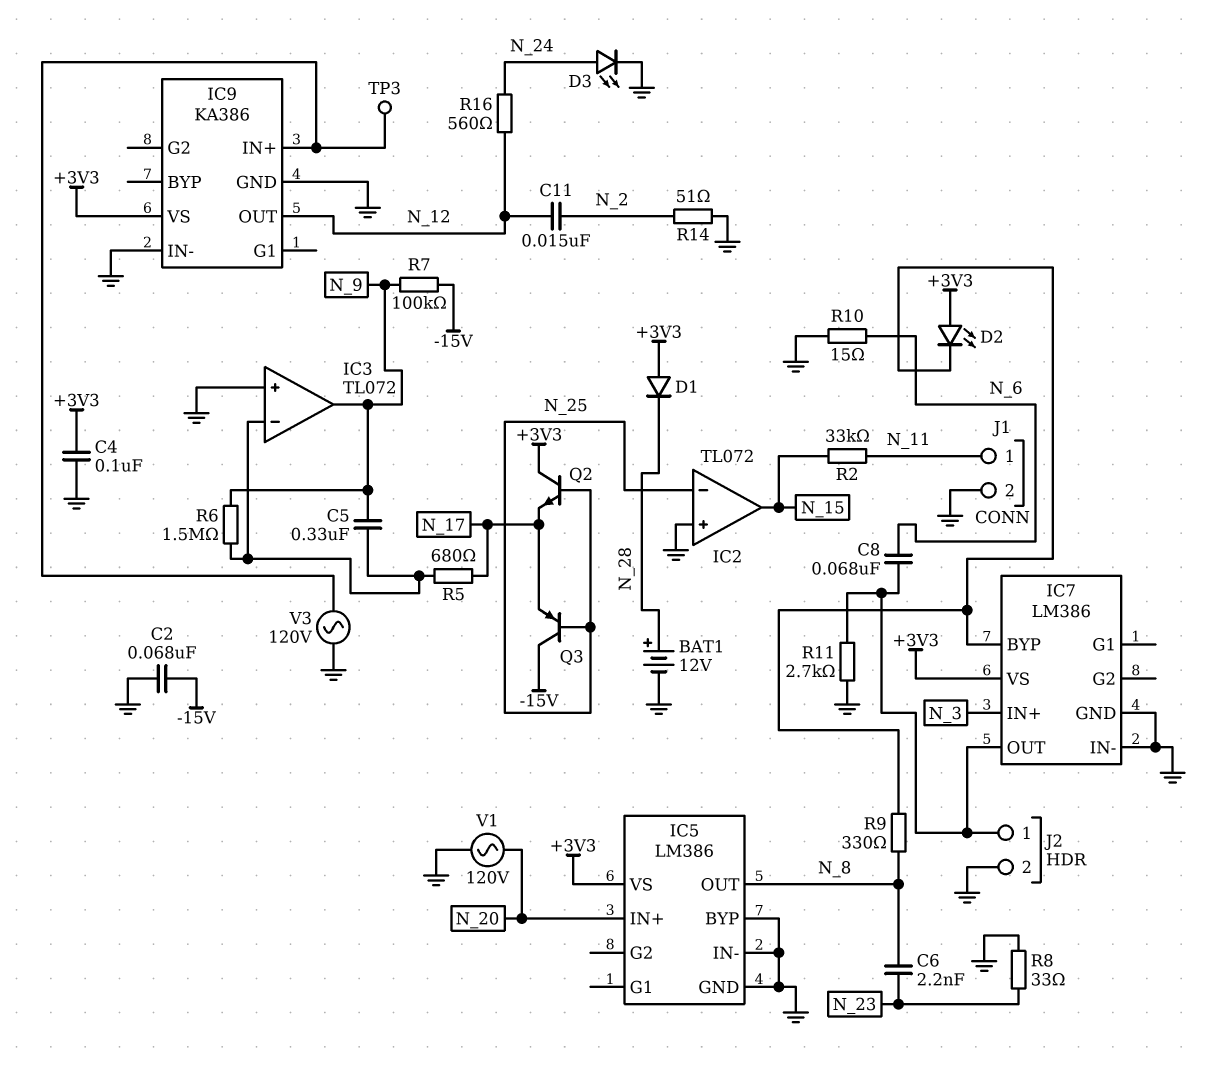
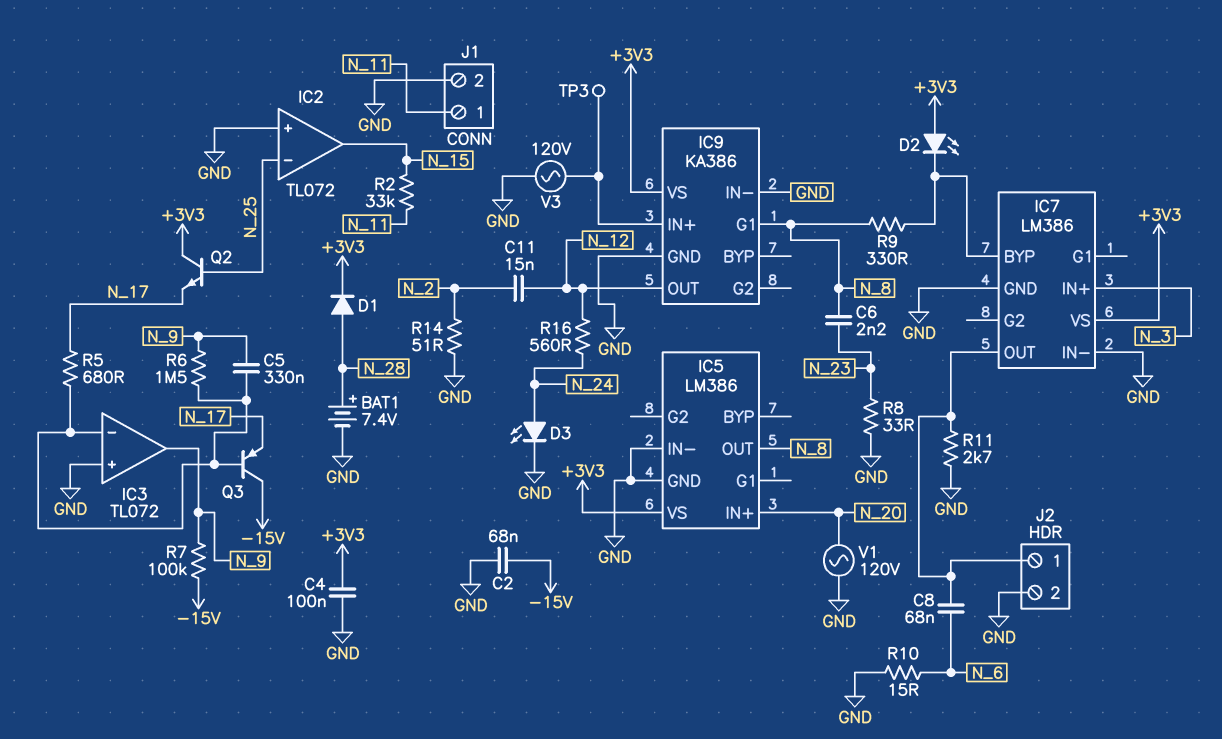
BAT1: 12V (plus N_28, minus GND) -> 7.4V (plus N_28, minus GND)
D1: diode (A +3V3, K N_28) -> diode (A N_28, K +3V3)
IC5 pin BYP: GND -> none
IC9 pin G1: none -> N_8
Q3: PNP (B N_25, C -15V, E N_17) -> PNP (B IC3/in-, C -15V, E N_17)

